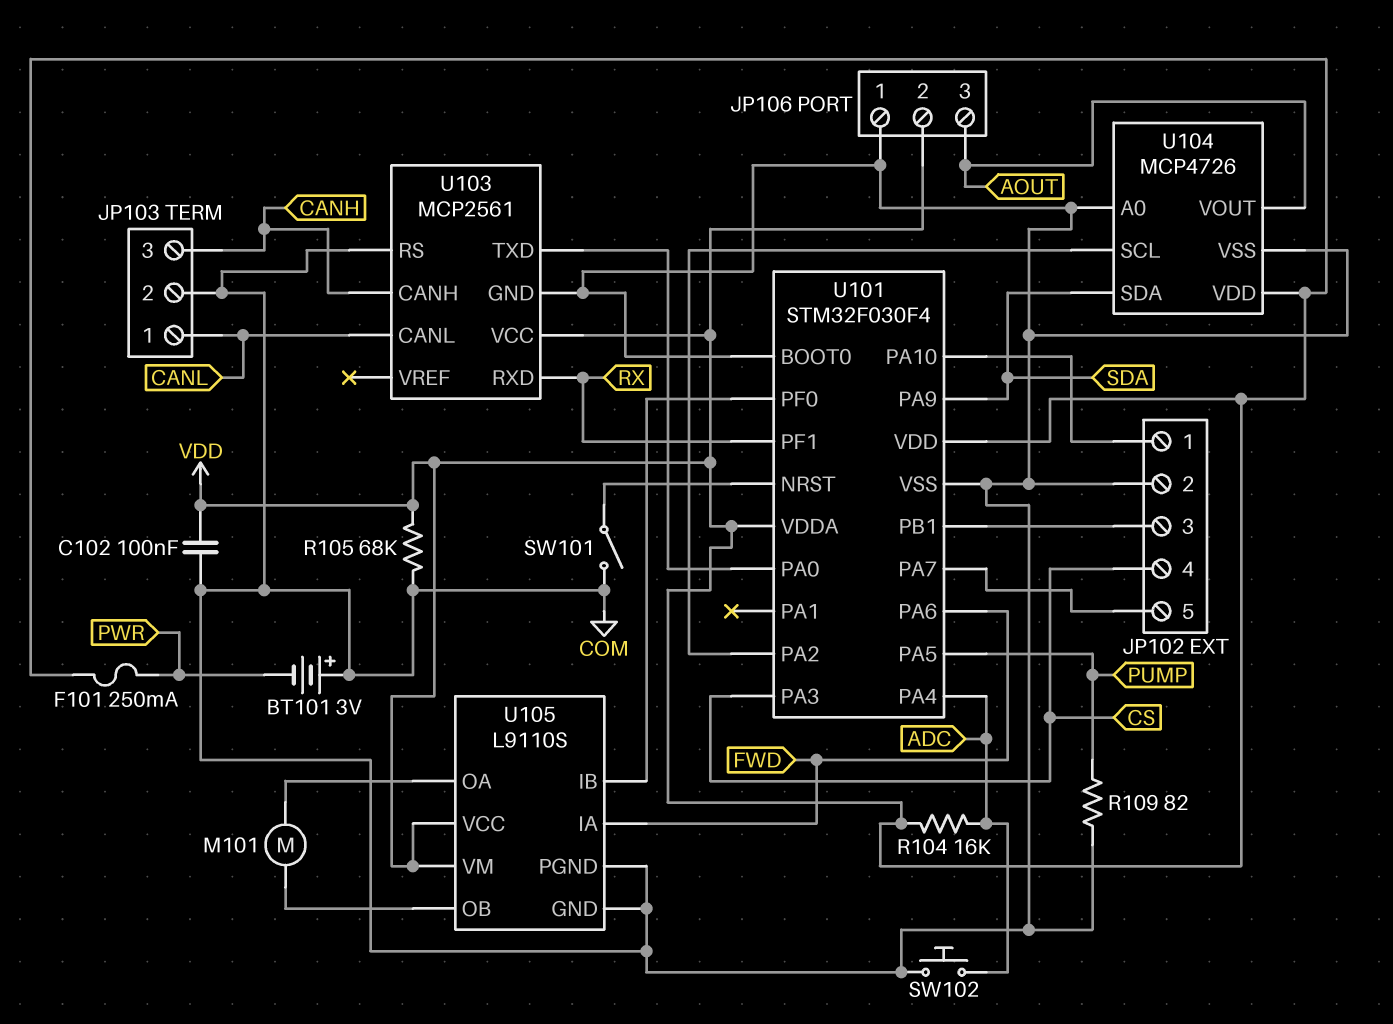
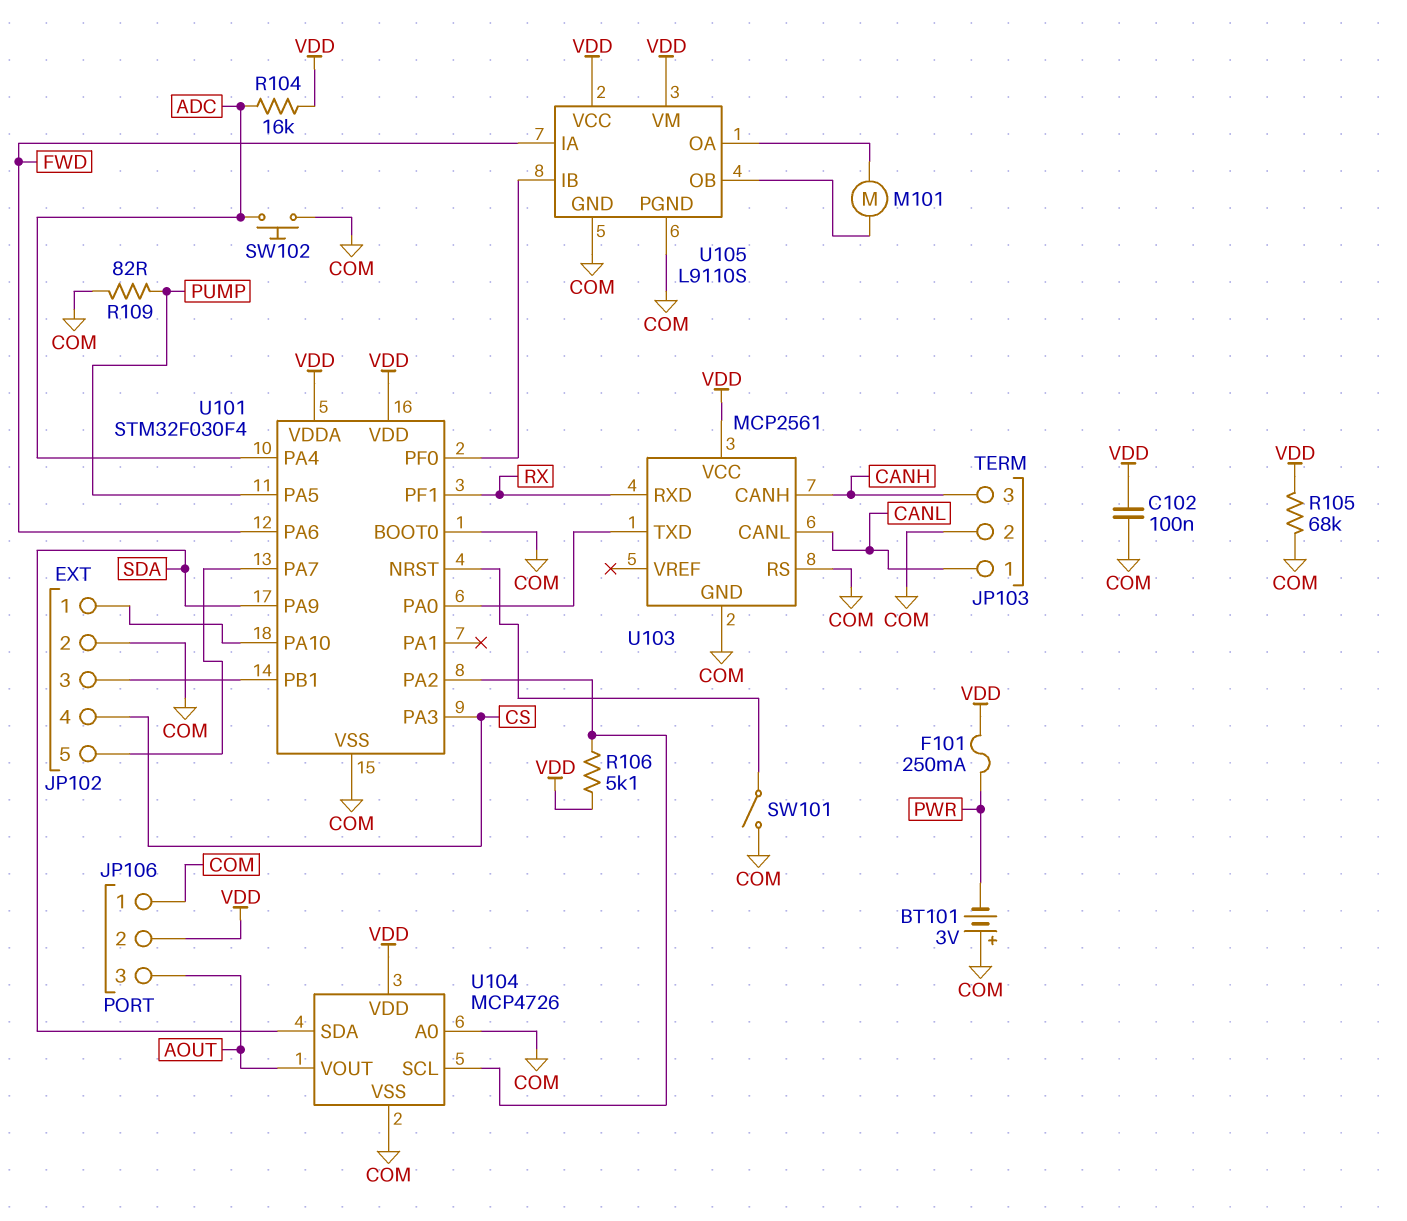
R106: none -> 5.1k (U101/PA2, VDD)

